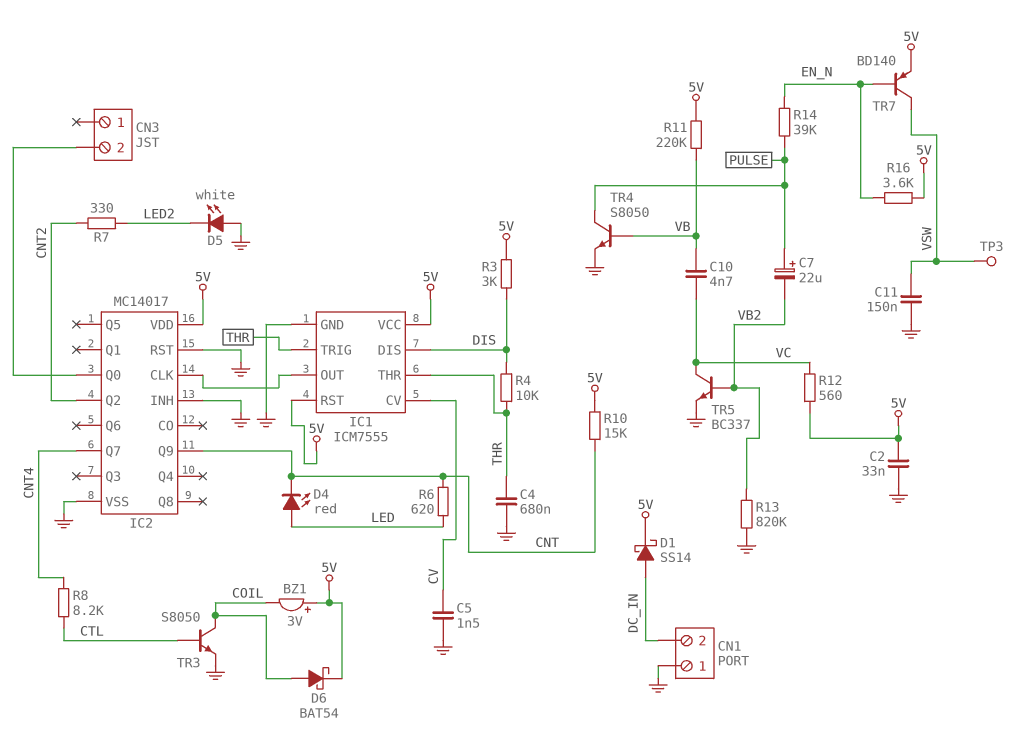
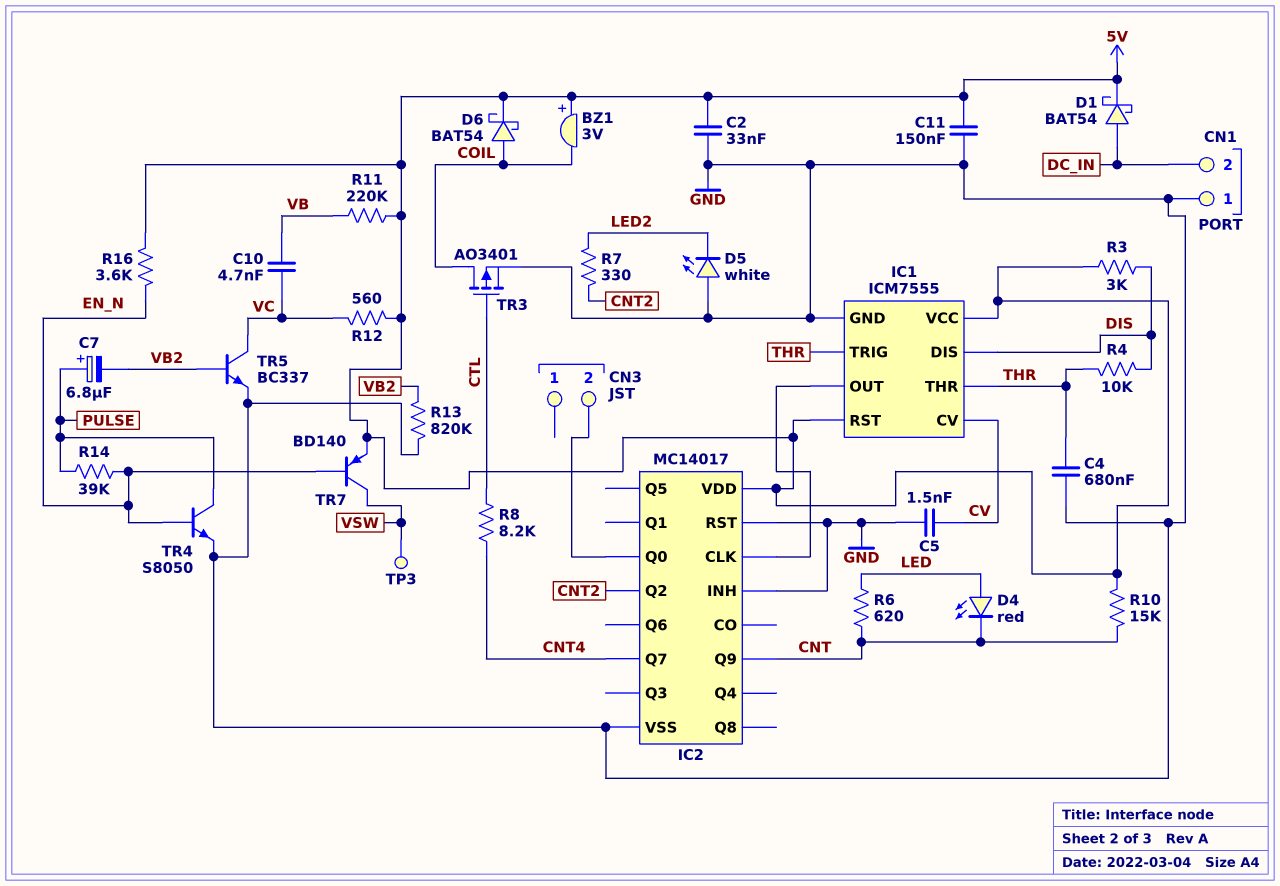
C7: 22uF (plus PULSE, minus VB2) -> 6.8uF (plus PULSE, minus VB2)
C11: 150nF (GND, VSW) -> 150nF (5V, GND)
D1: schottky SS14 (A DC_IN, K 5V) -> schottky BAT54 (A DC_IN, K 5V)
TR3: NPN S8050 (B CTL, C COIL, E GND) -> PMOS AO3401 (G CTL, D COIL, S GND)
TR4: NPN S8050 (B VB, C PULSE, E GND) -> NPN S8050 (B EN_N, C PULSE, E GND)

